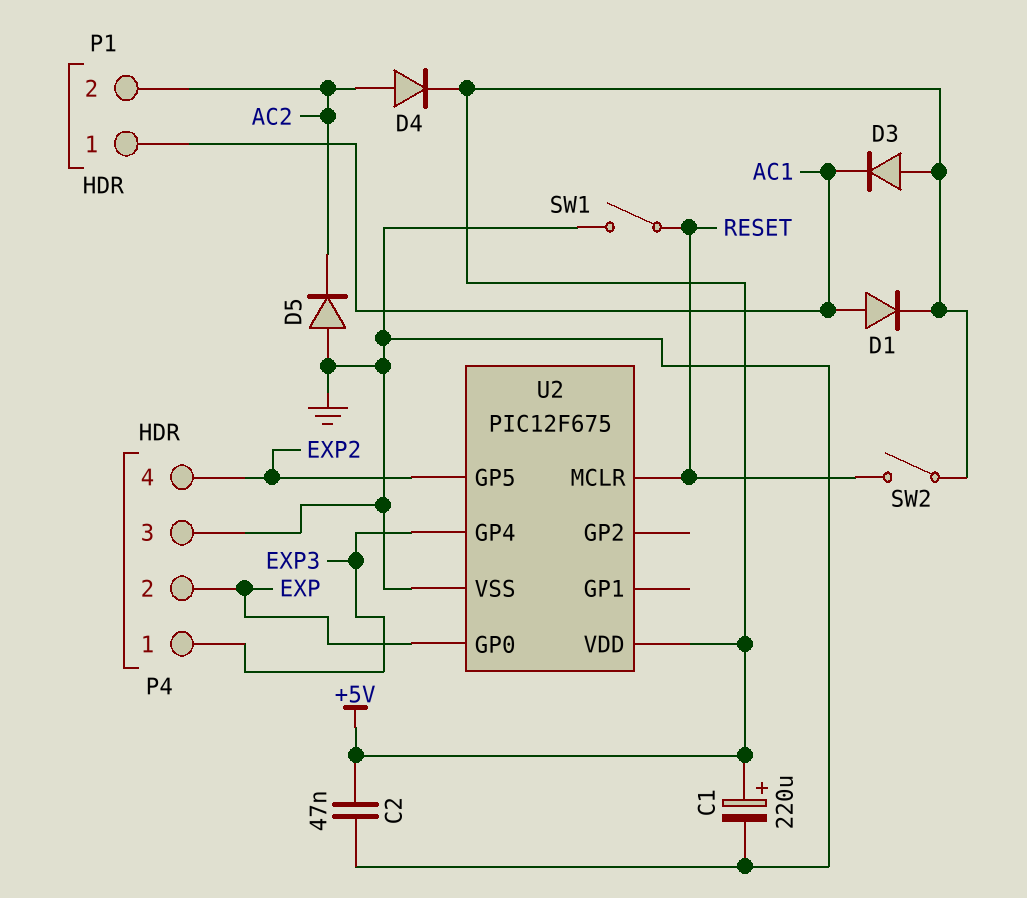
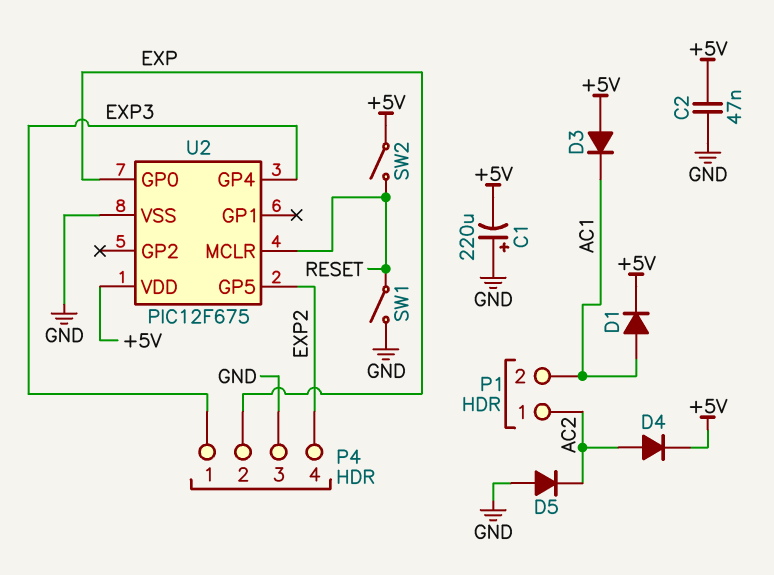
C1: 220uF (plus +5V, minus GND) -> 220uF (plus GND, minus +5V)
P1 pin 1: AC1 -> AC2
P1 pin 2: AC2 -> AC1

